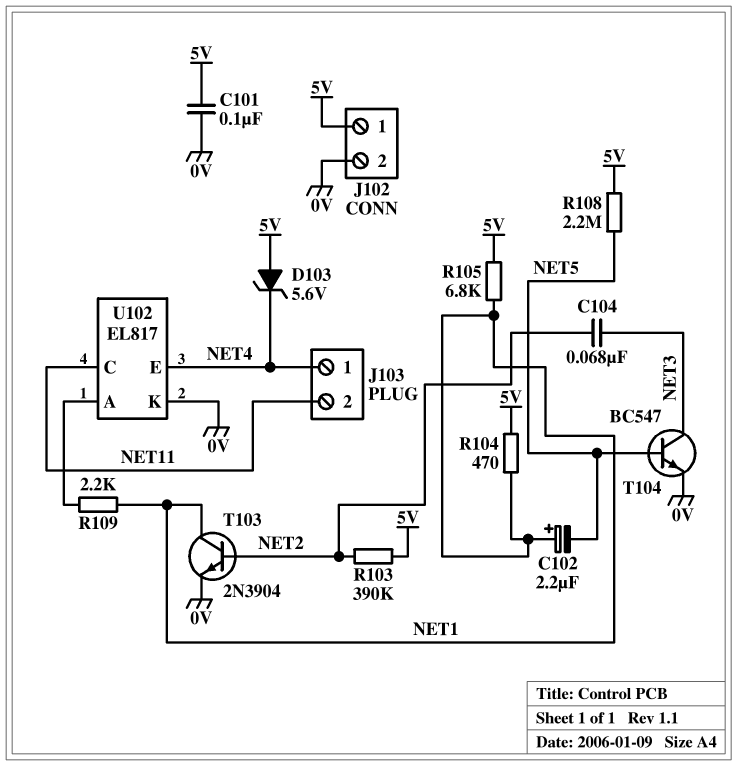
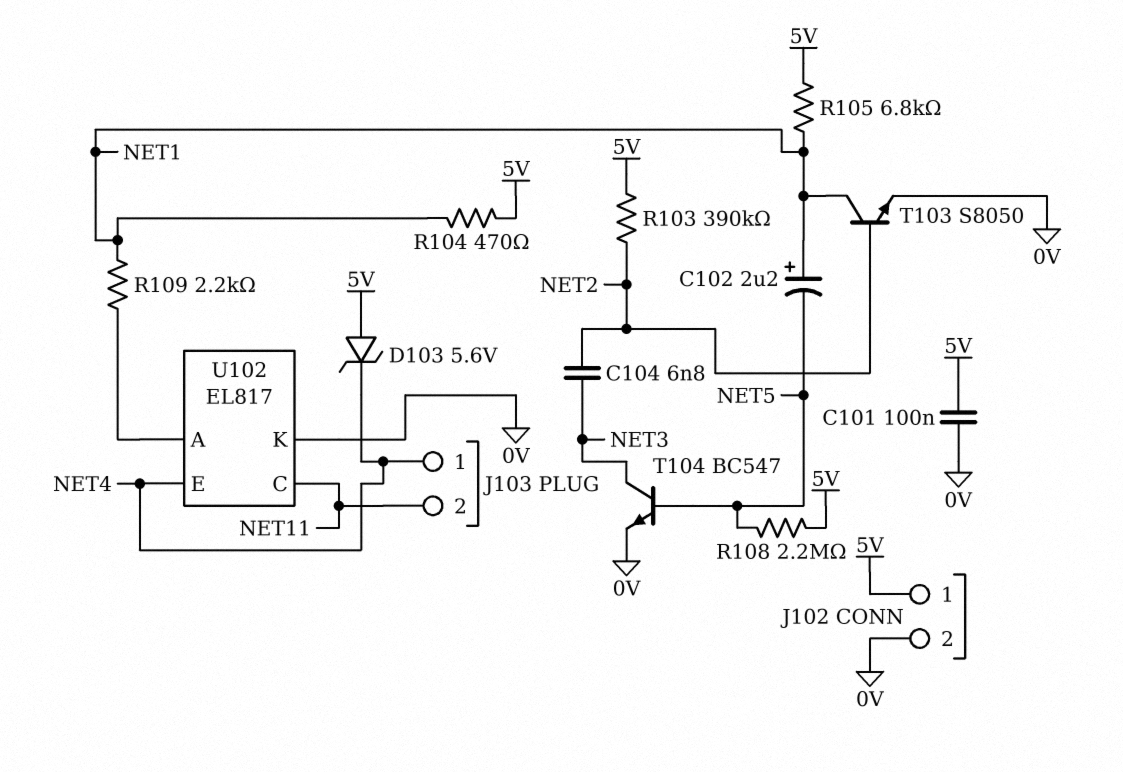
C104: 68nF (NET2, NET3) -> 6.8nF (NET2, NET3)
T103: NPN 2N3904 (B NET2, C NET1, E 0V) -> NPN S8050 (B NET2, C NET1, E 0V)

